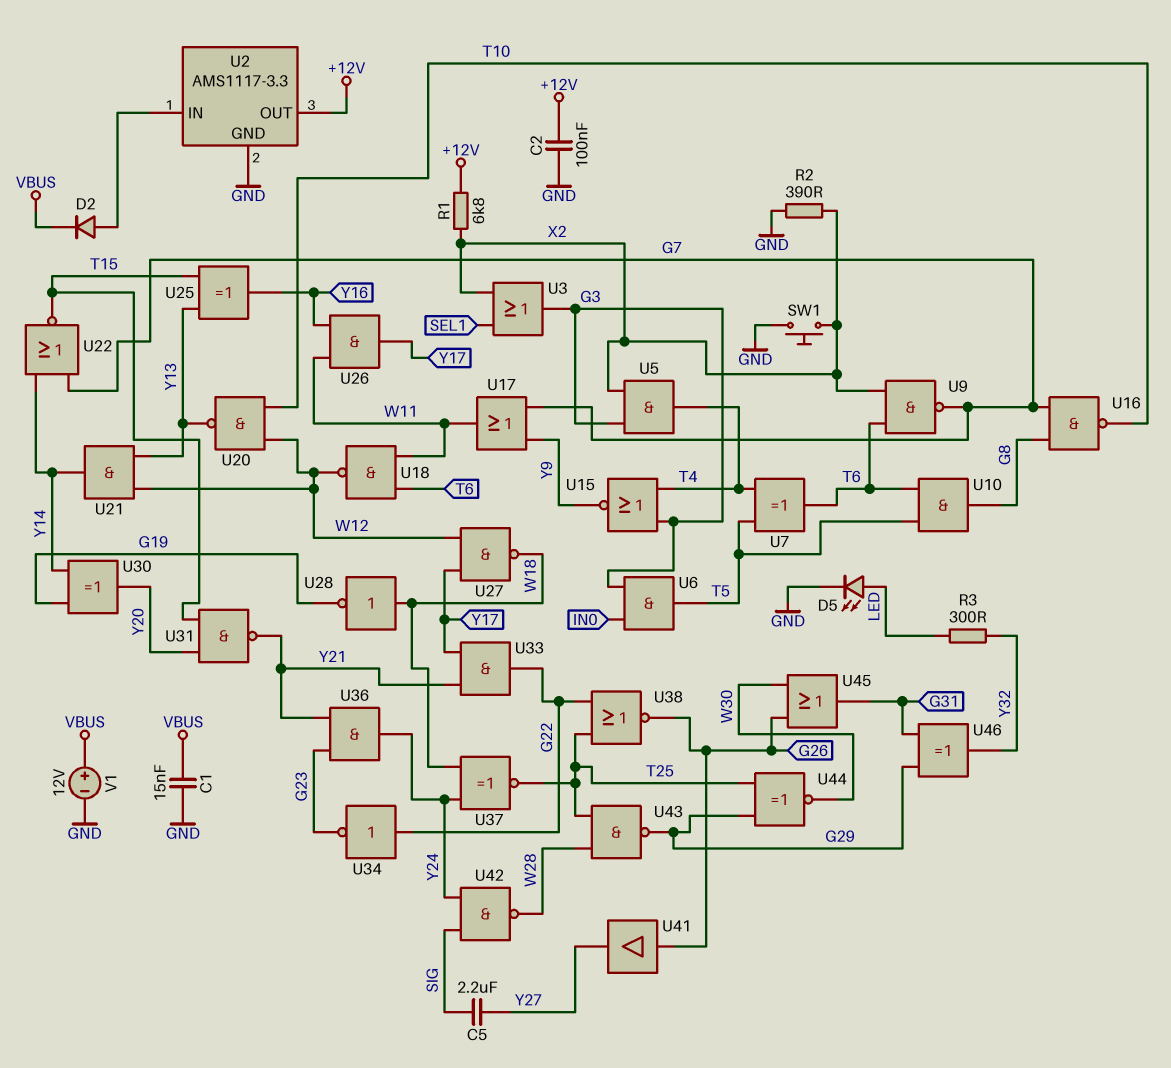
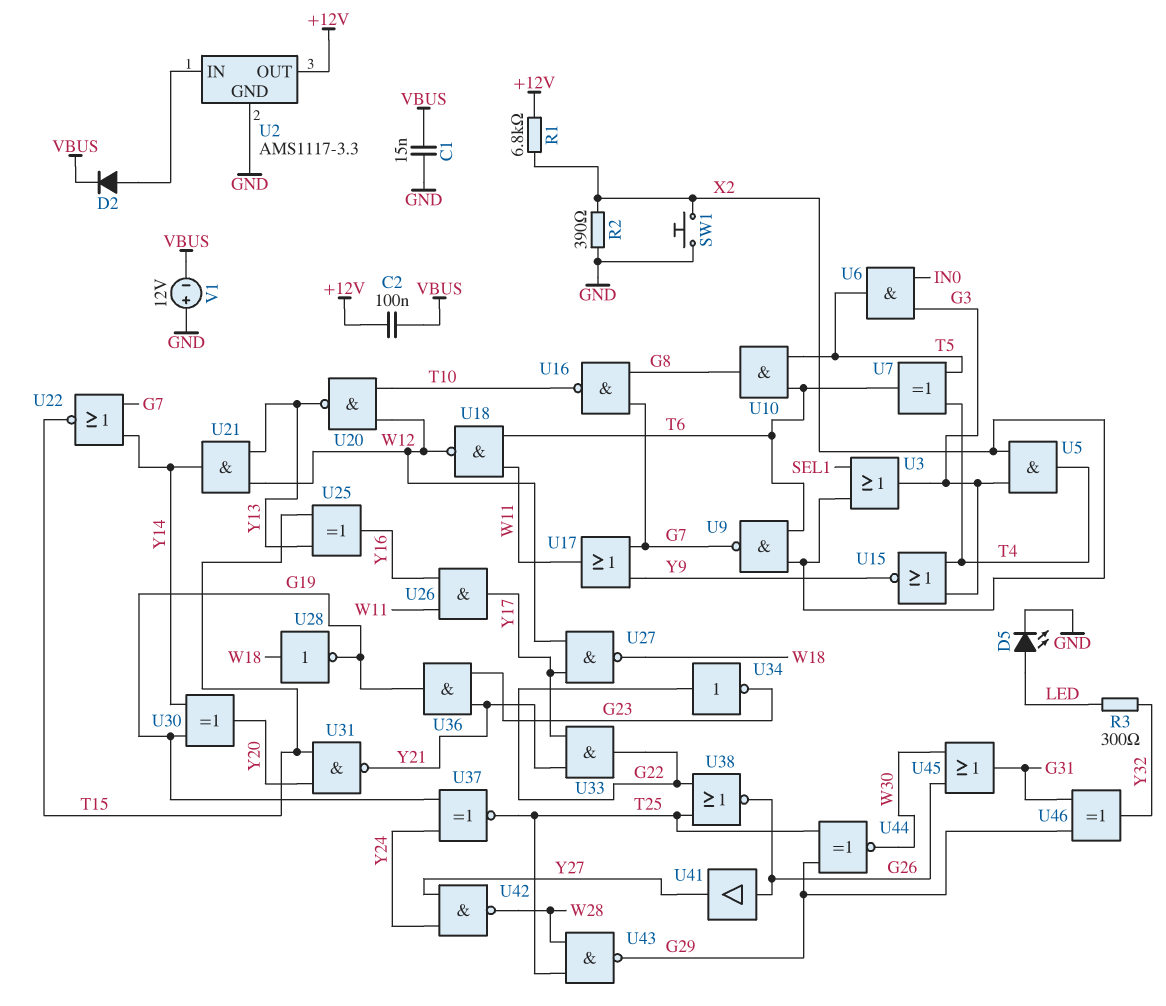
C2: 100nF (+12V, GND) -> 100nF (+12V, VBUS)
C5: 2.2uF (SIG, Y27) -> none
U36: AND (in G23, in Y21, out Y24) -> AND (in G23, in Y21, out G19)
U37: XNOR (in W18, in Y24, out T25) -> XNOR (in G19, in Y24, out T25)
U42: NAND (in SIG, in Y24, out W28) -> NAND (in Y24, in Y27, out W28)
V1: 12V (plus VBUS, minus GND) -> 12V (plus GND, minus VBUS)

